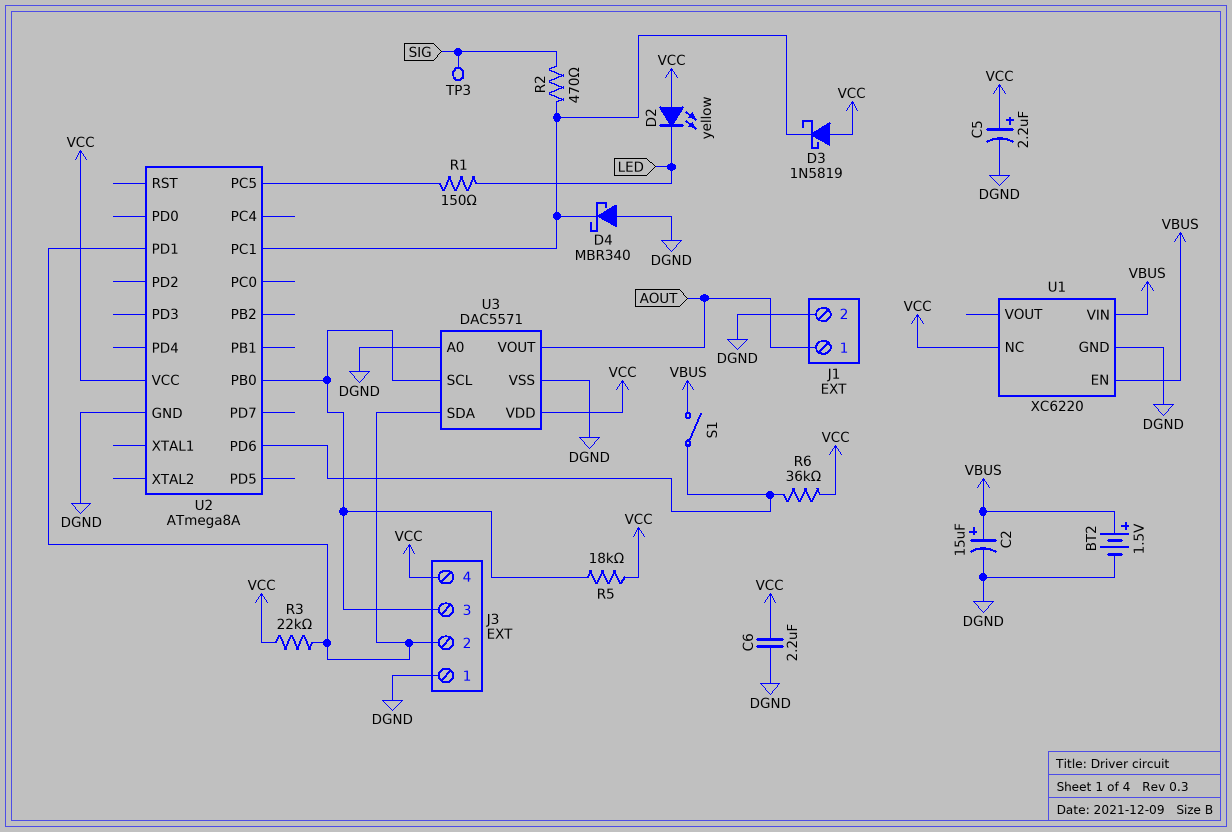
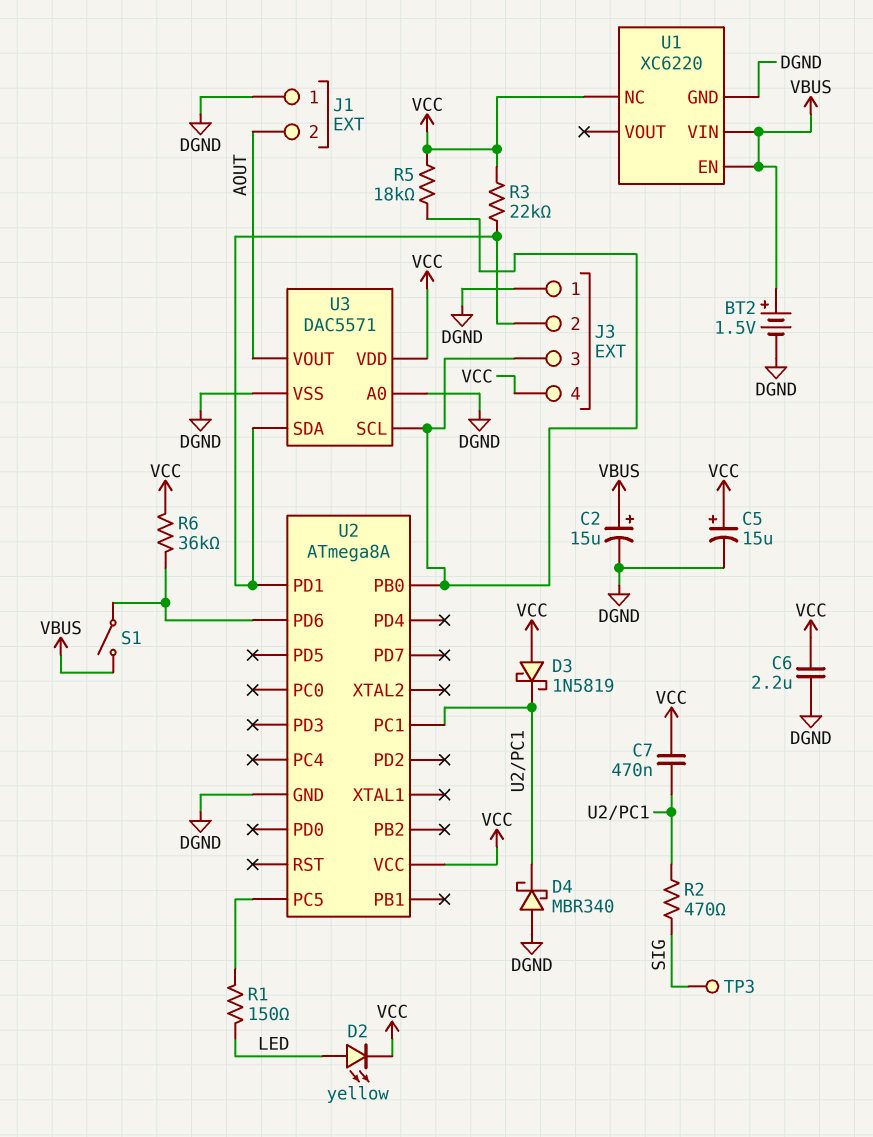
C5: 2.2uF (plus VCC, minus DGND) -> 15uF (plus VCC, minus DGND)
C7: none -> 470nF (U2/PC1, VCC)
D2: LED yellow (A VCC, K LED) -> LED yellow (A LED, K VCC)
J1 pin 1: AOUT -> DGND
J1 pin 2: DGND -> AOUT

